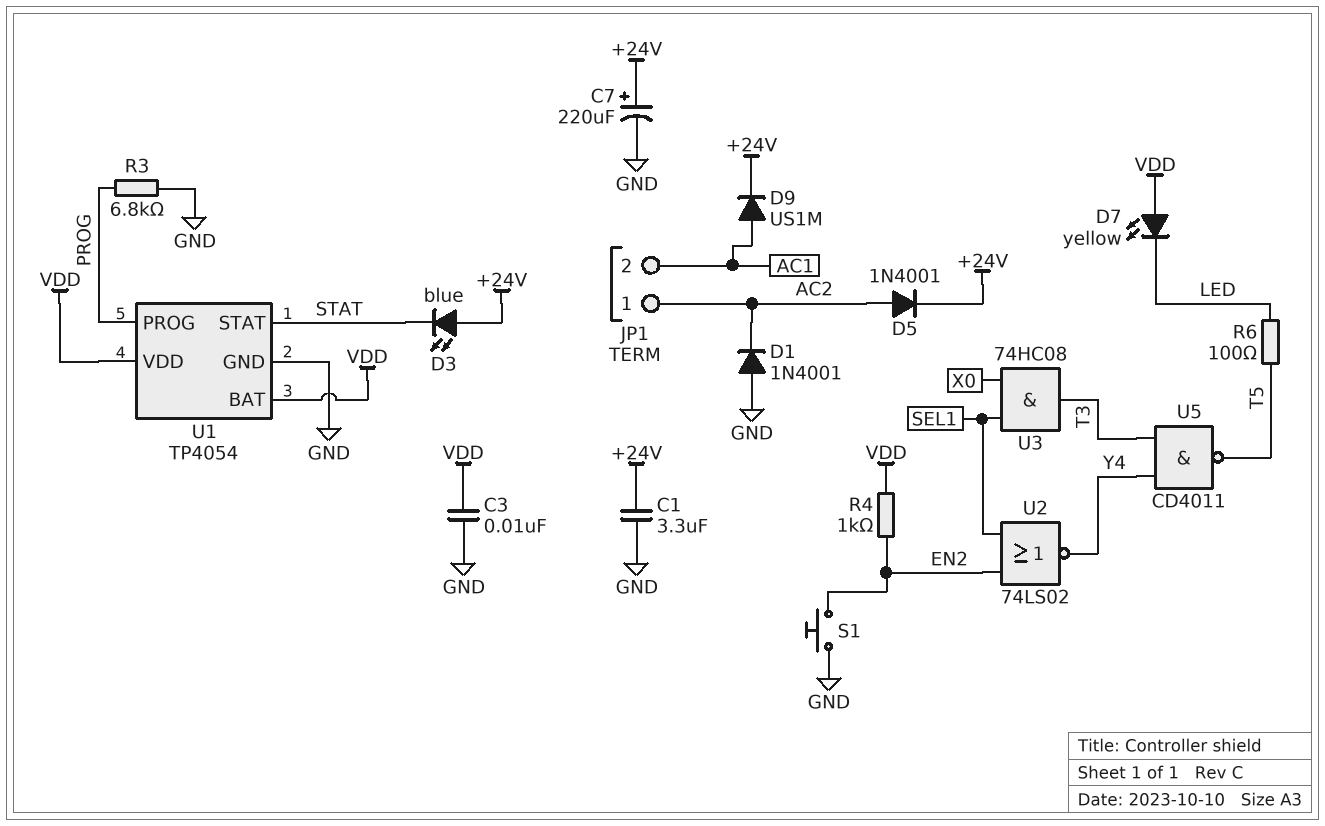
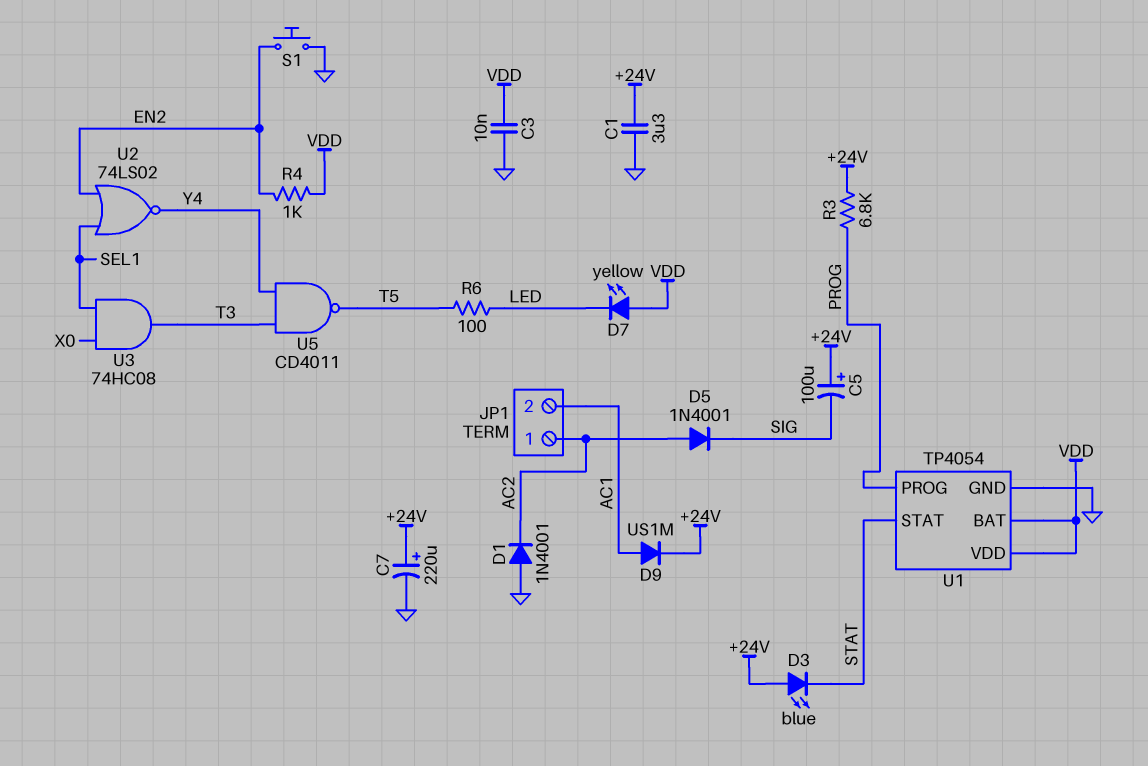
C5: none -> 100uF (plus +24V, minus SIG)
D5: diode 1N4001 (A AC2, K +24V) -> diode 1N4001 (A AC2, K SIG)
R3: 6.8k (GND, PROG) -> 6.8k (+24V, PROG)

